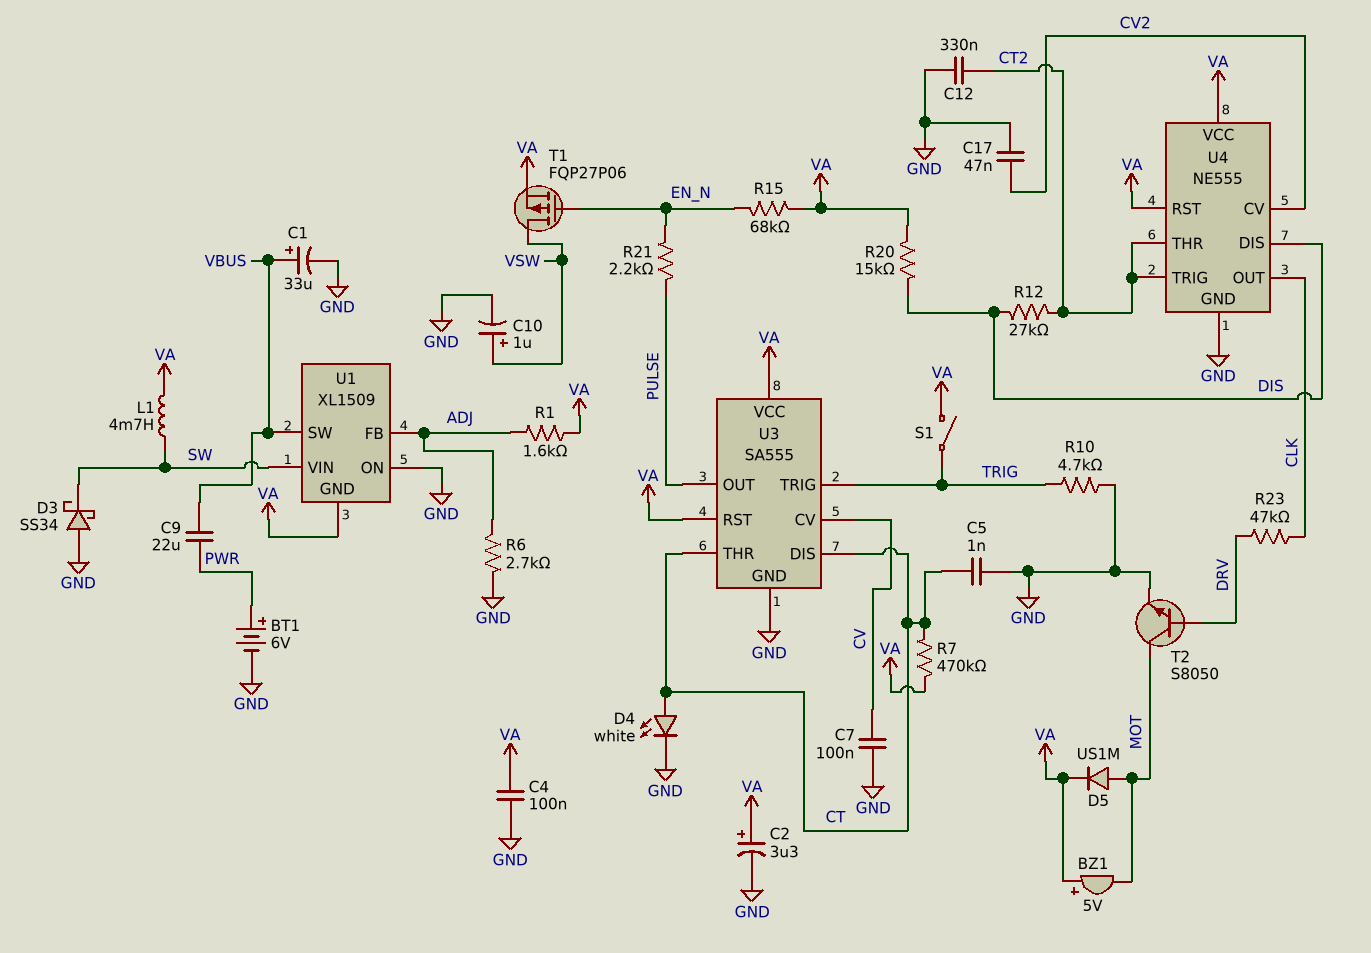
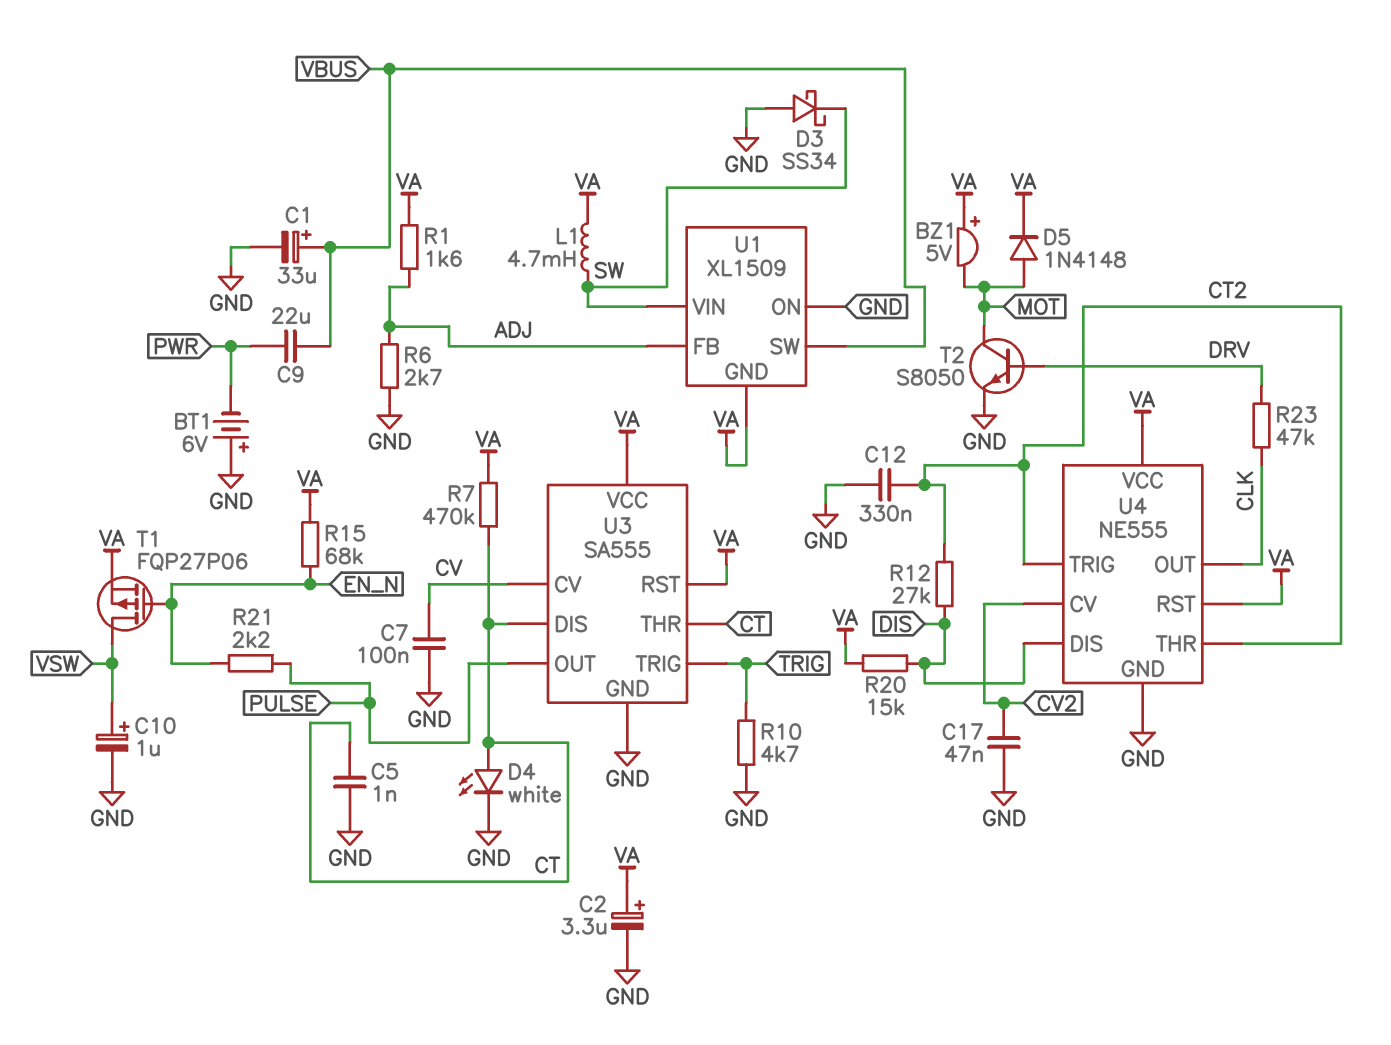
BT1: 6V (plus PWR, minus GND) -> 6V (plus GND, minus PWR)
C4: 100nF (GND, VA) -> none
D5: diode US1M (A MOT, K VA) -> diode 1N4148 (A MOT, K VA)
S1: switch (TRIG, VA) -> none

